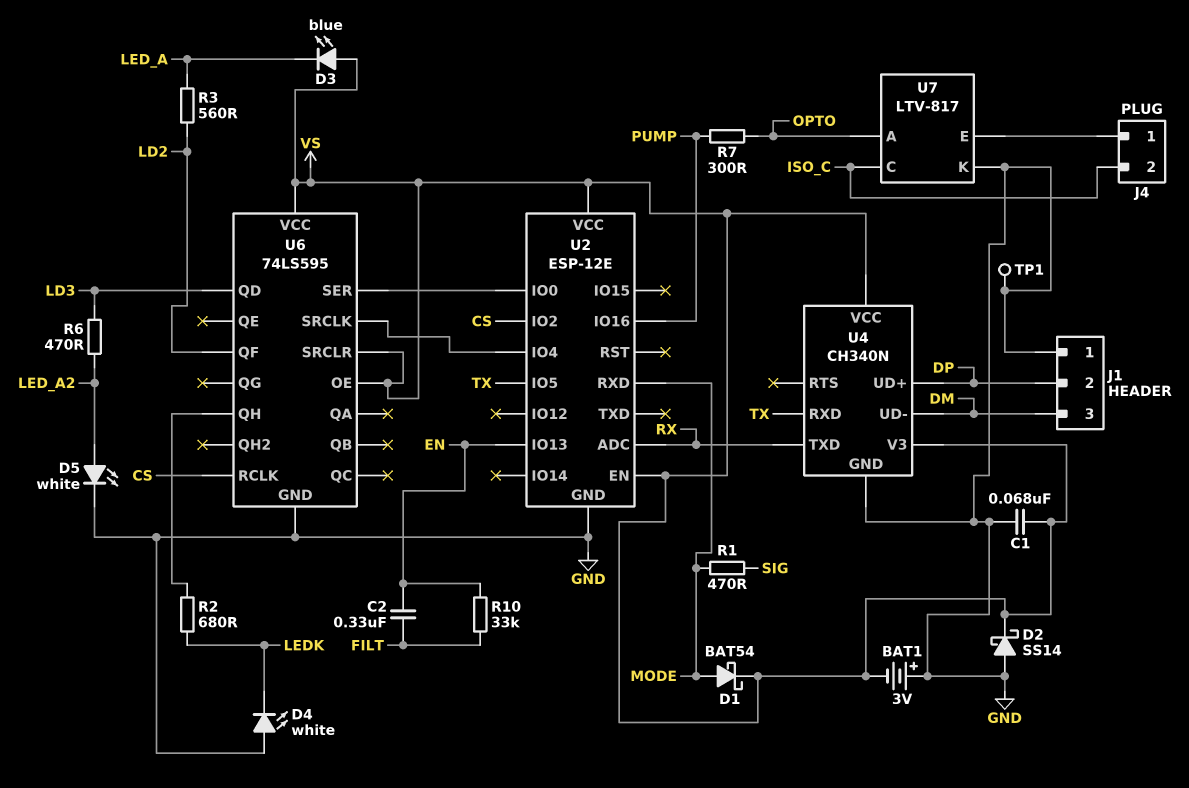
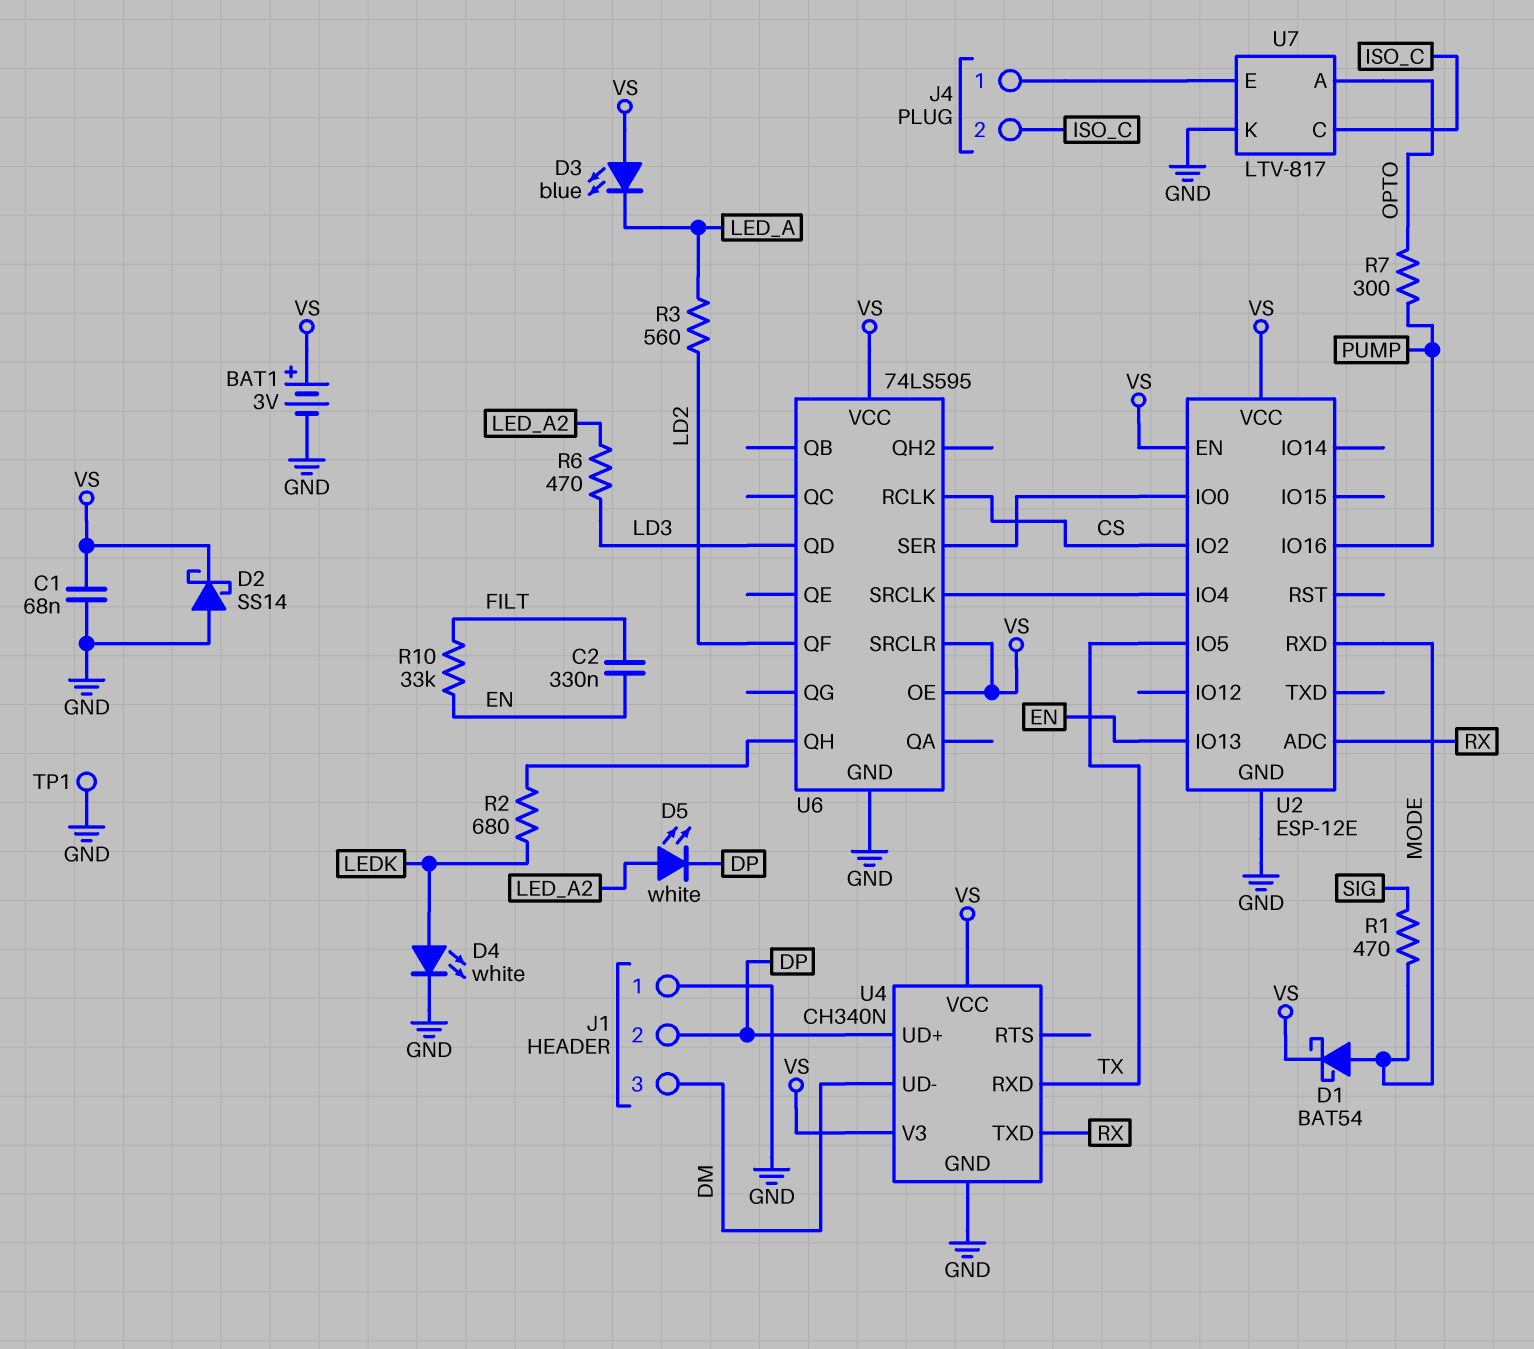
BAT1: 3V (plus GND, minus VS) -> 3V (plus VS, minus GND)
D4: LED white (A GND, K LEDK) -> LED white (A LEDK, K GND)
D5: LED white (A LED_A2, K GND) -> LED white (A LED_A2, K DP)

